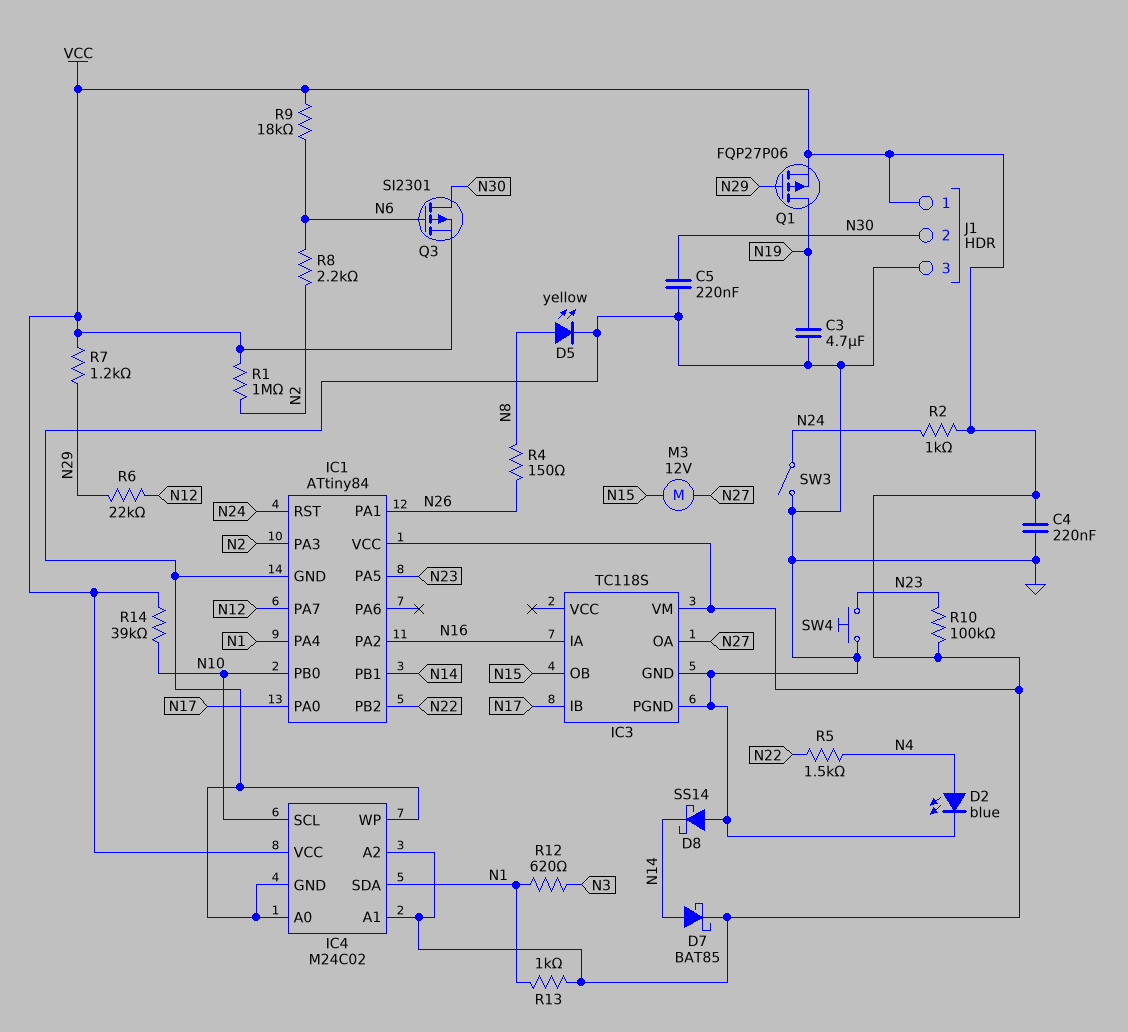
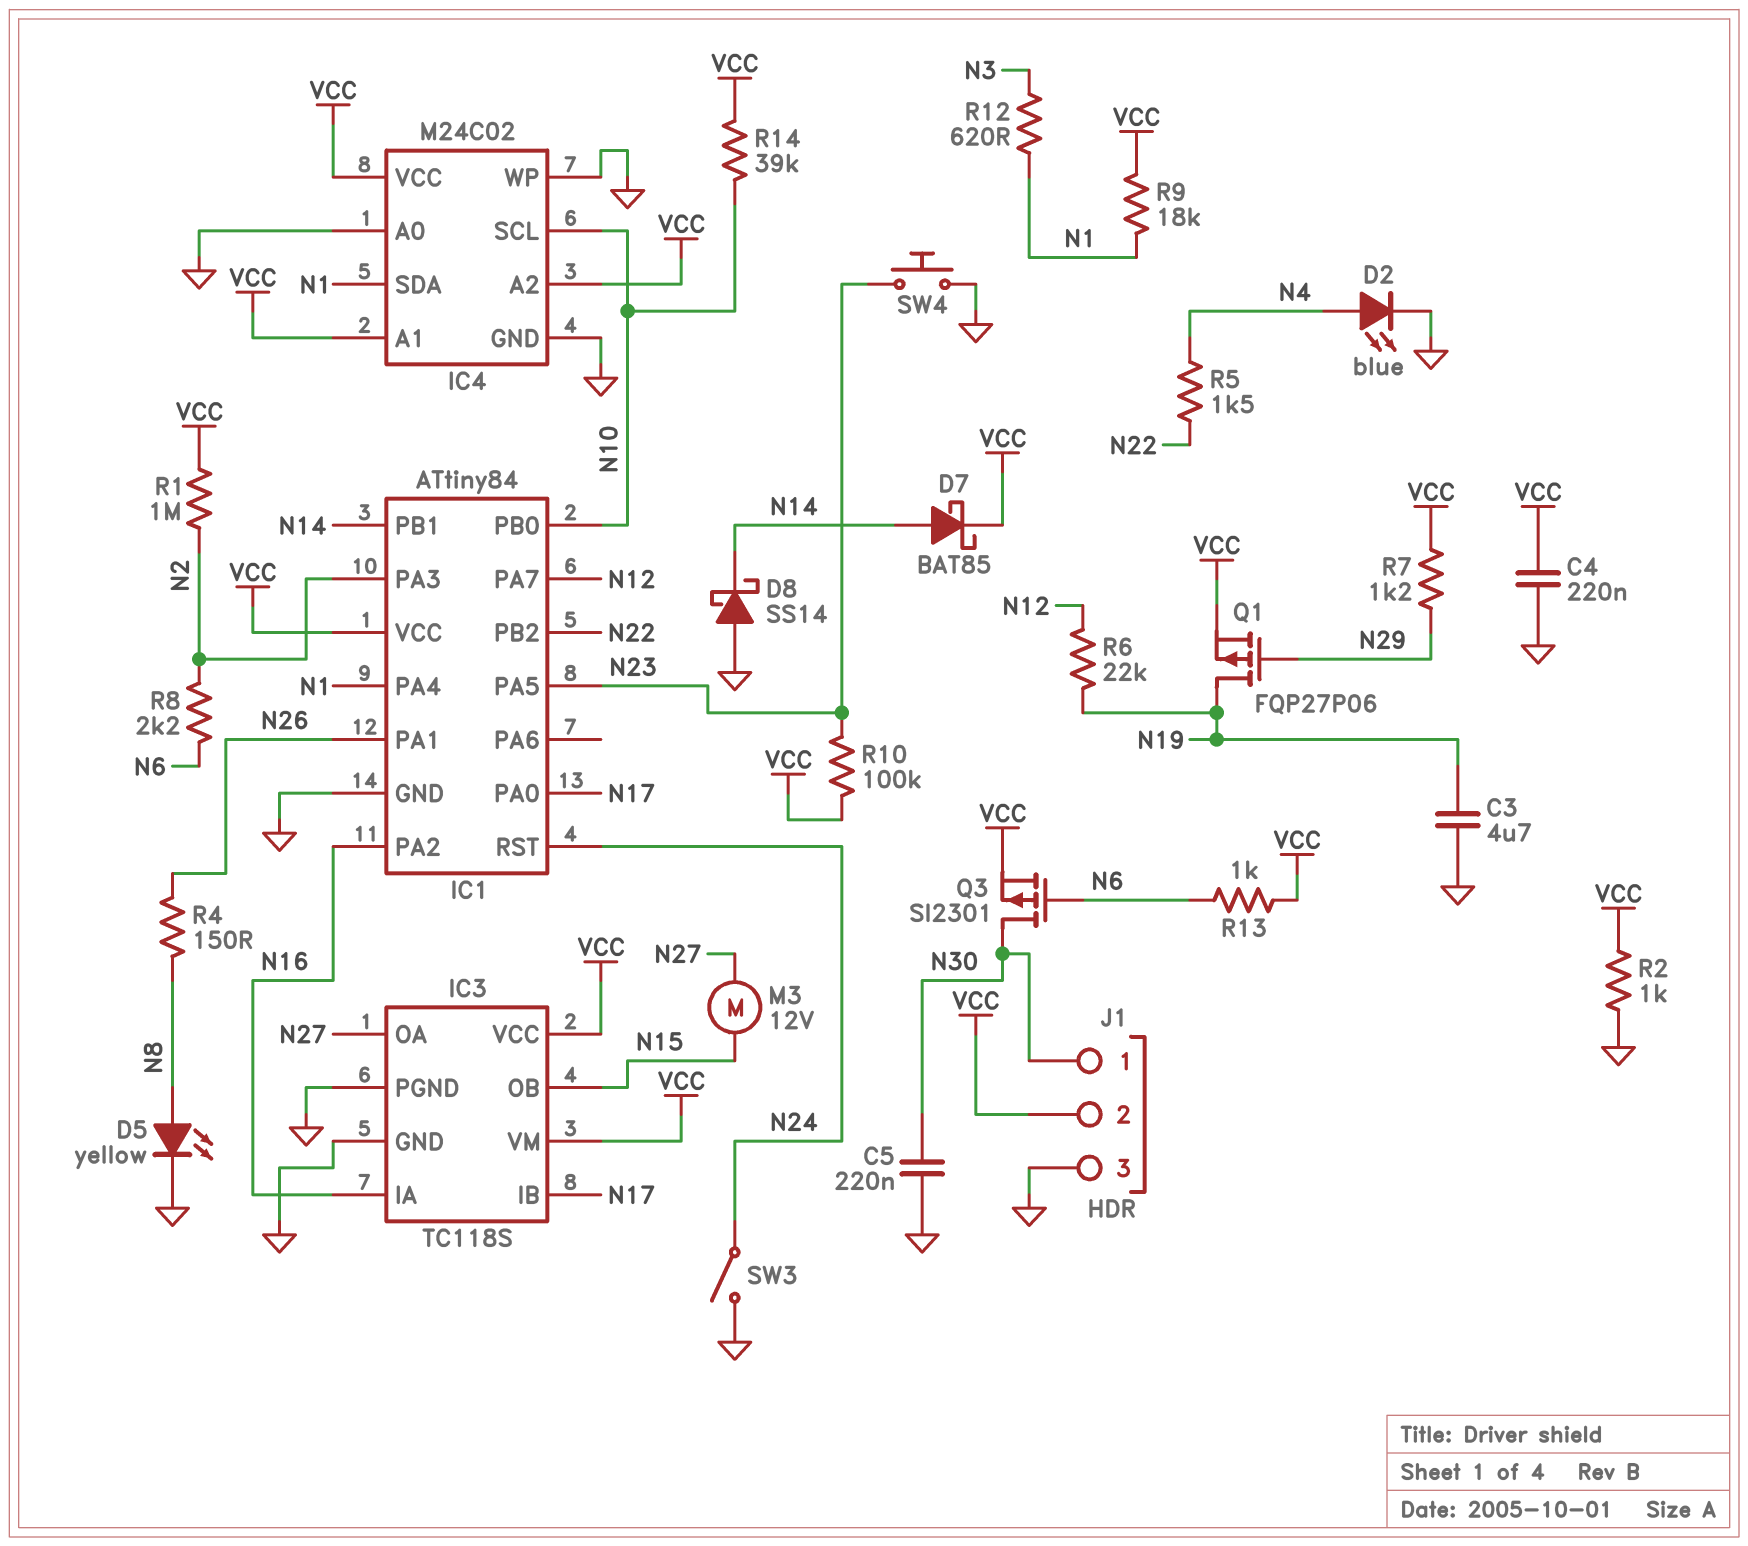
IC3 pin VCC: none -> VCC
J1 pin 1: VCC -> N30
J1 pin 2: N30 -> VCC
R2: 1k (N24, VCC) -> 1k (GND, VCC)
R6: 22k (N12, N29) -> 22k (N12, N19)
R9: 18k (N6, VCC) -> 18k (N1, VCC)
R13: 1k (N1, VCC) -> 1k (N6, VCC)

